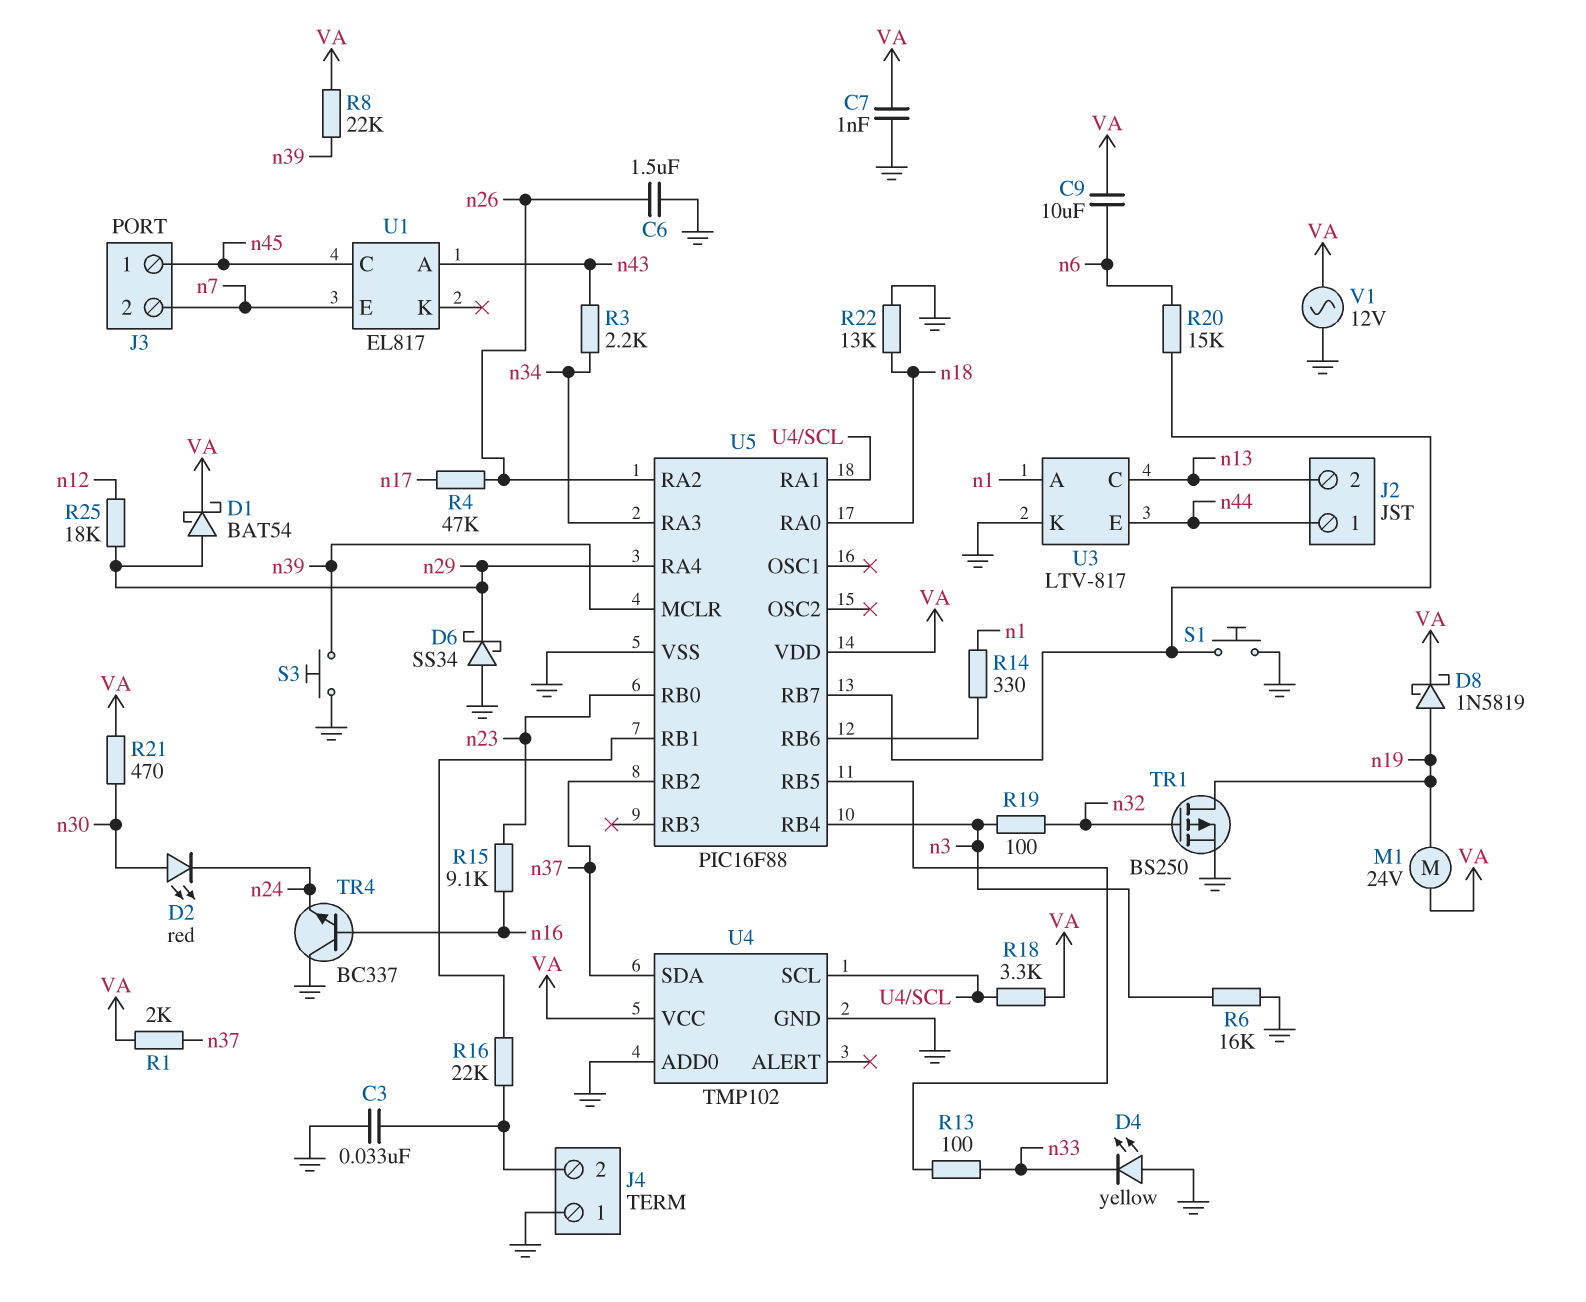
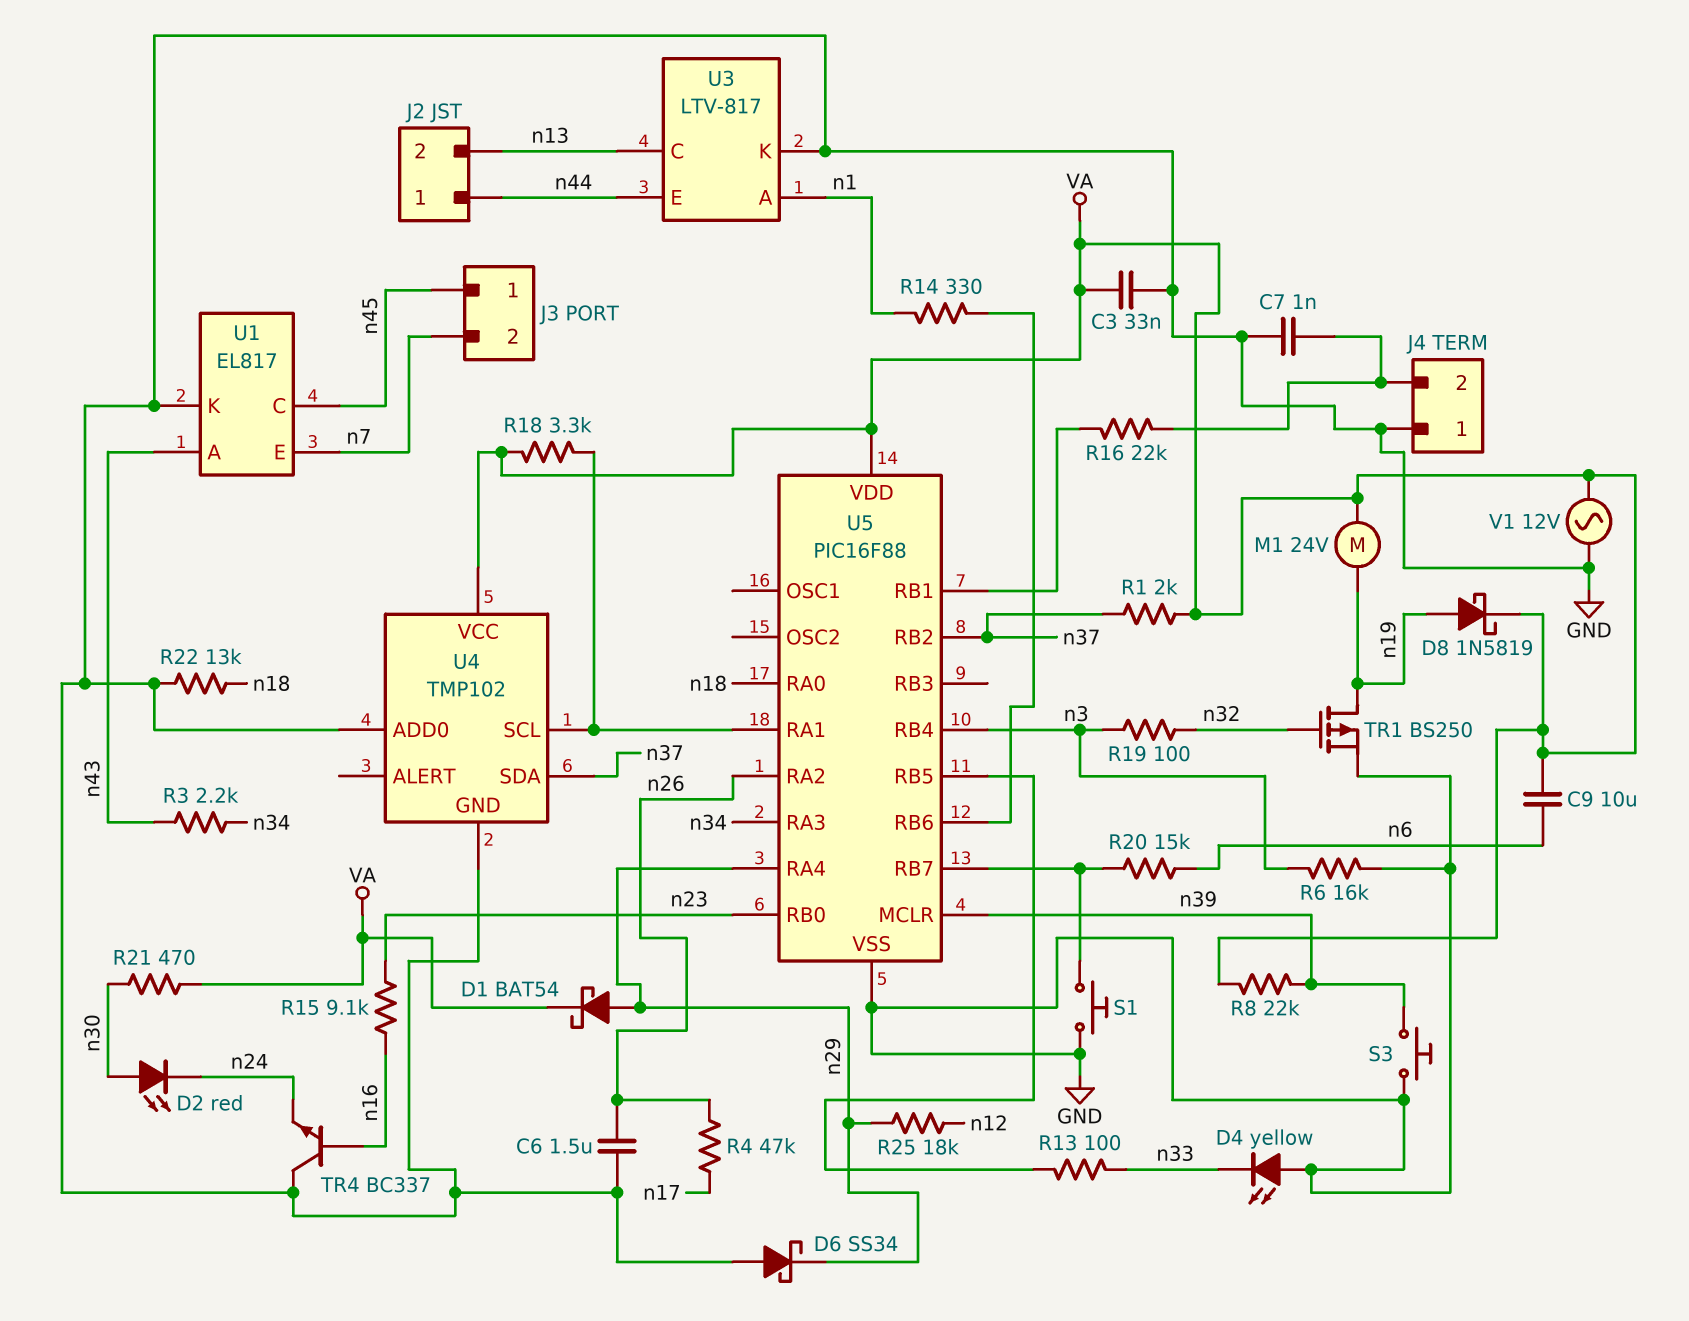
C3: 33nF (GND, J4/2) -> 33nF (GND, VA)
C7: 1nF (GND, VA) -> 1nF (GND, J4/2)
U1 pin K: none -> GND

